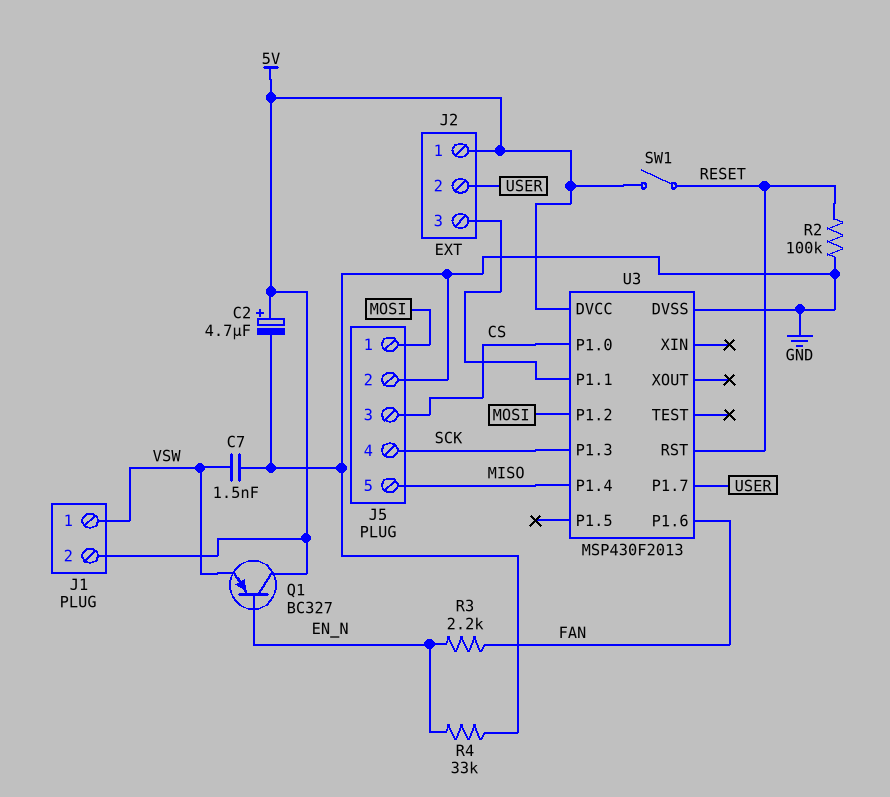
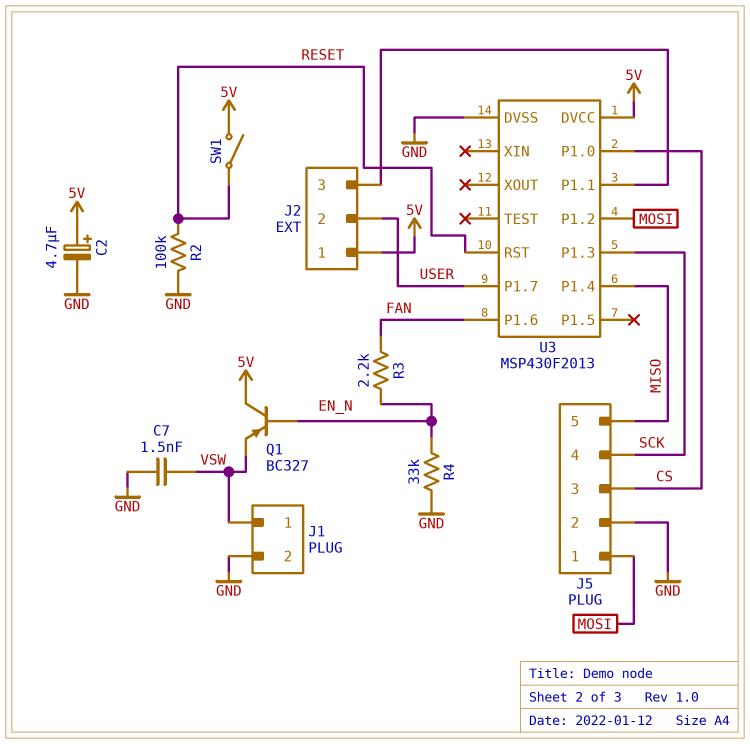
J1 pin 2: 5V -> GND

